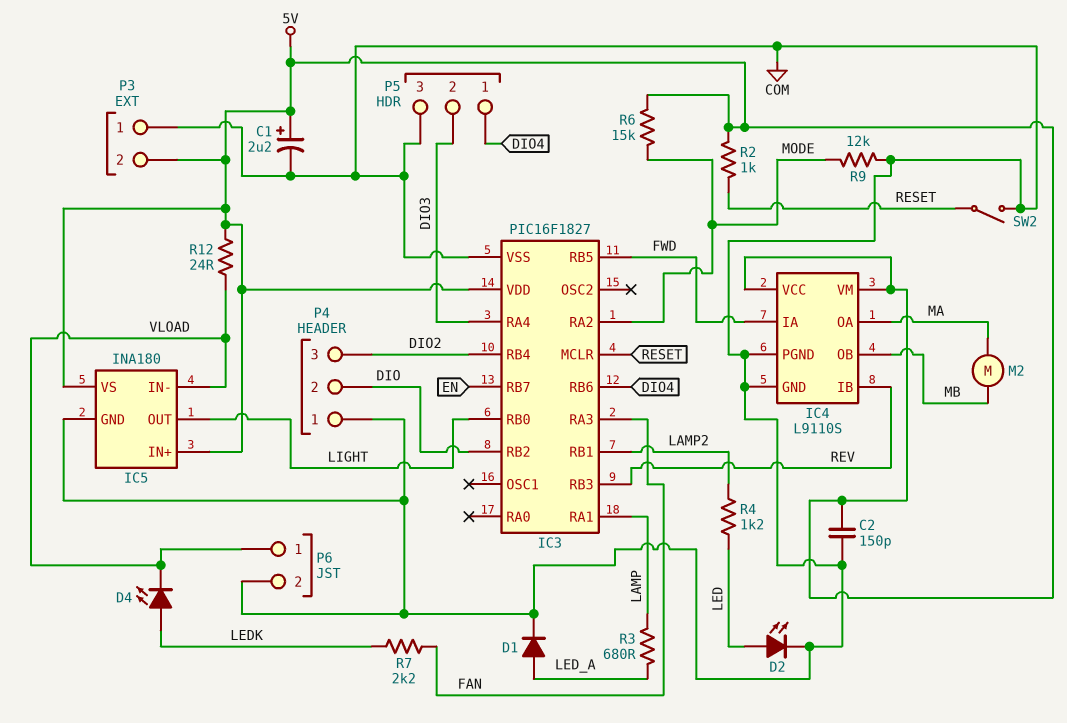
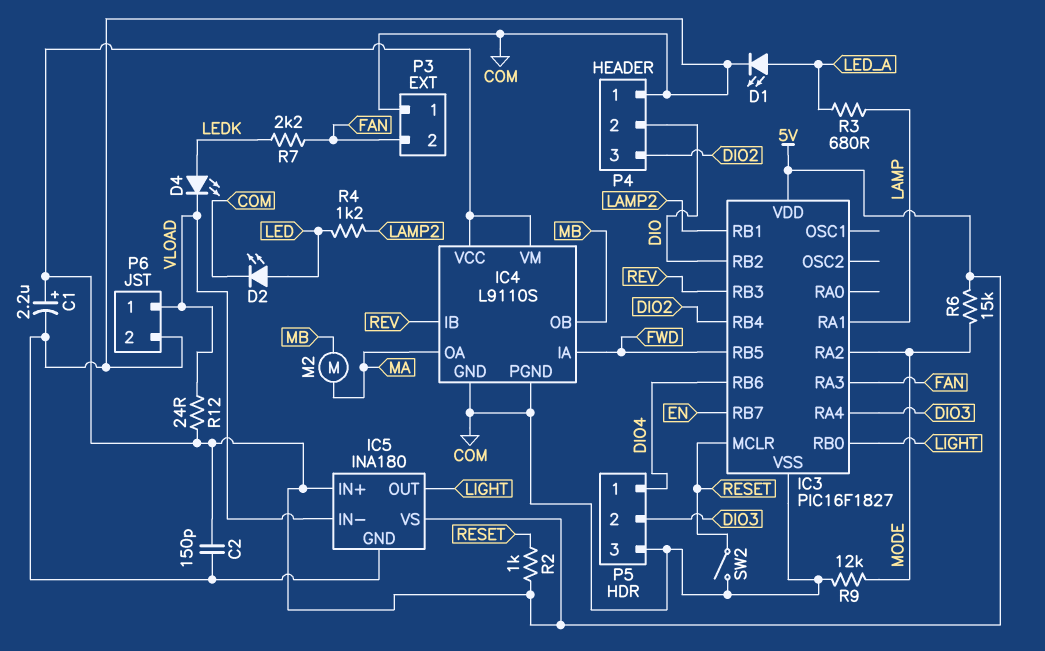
D1: diode (A LED_A, K COM) -> LED (A LED_A, K COM)
P3 pin 2: 5V -> FAN

